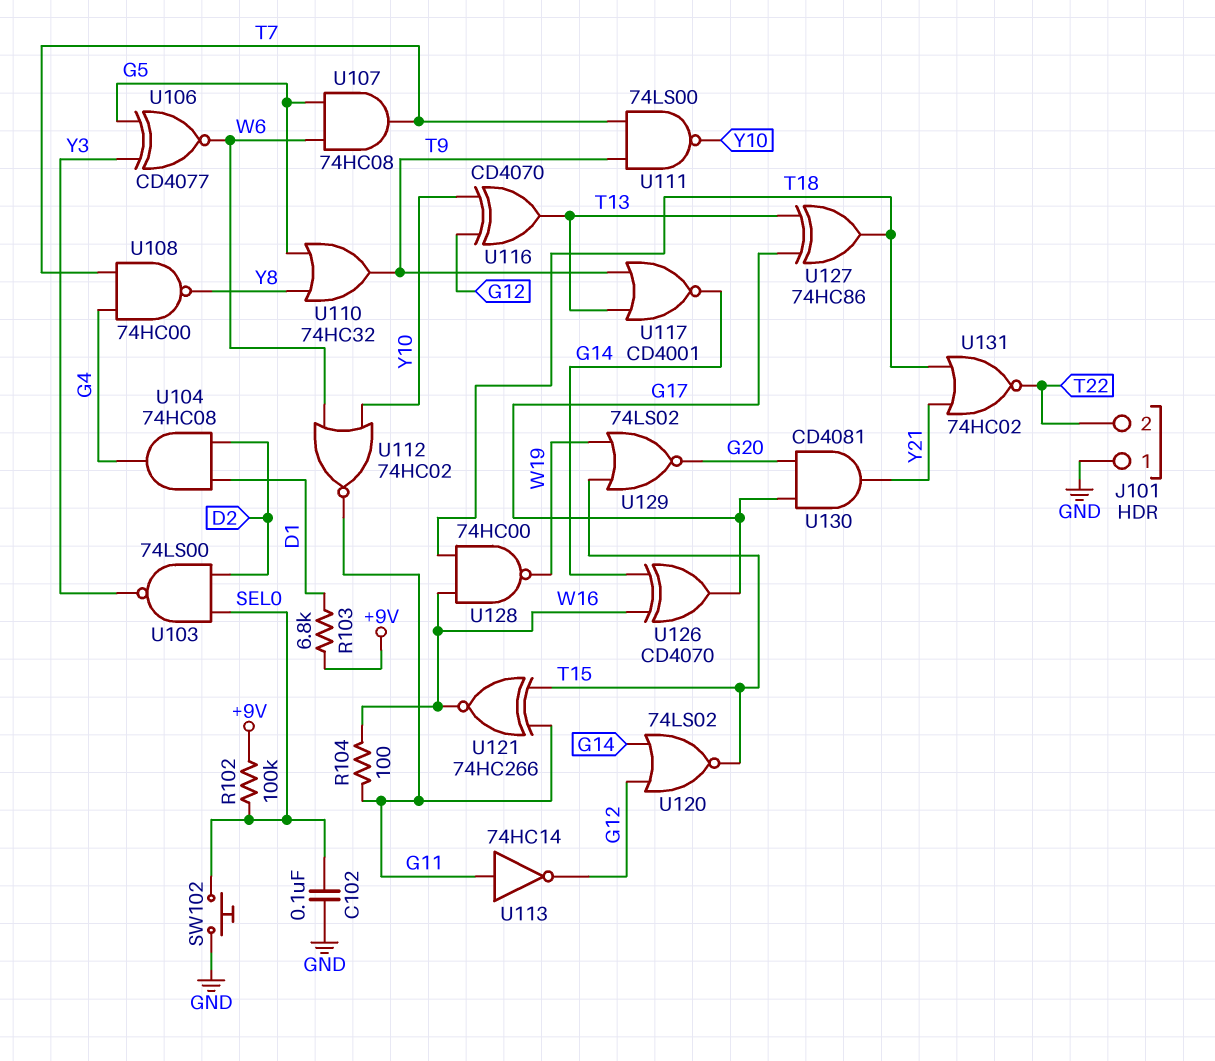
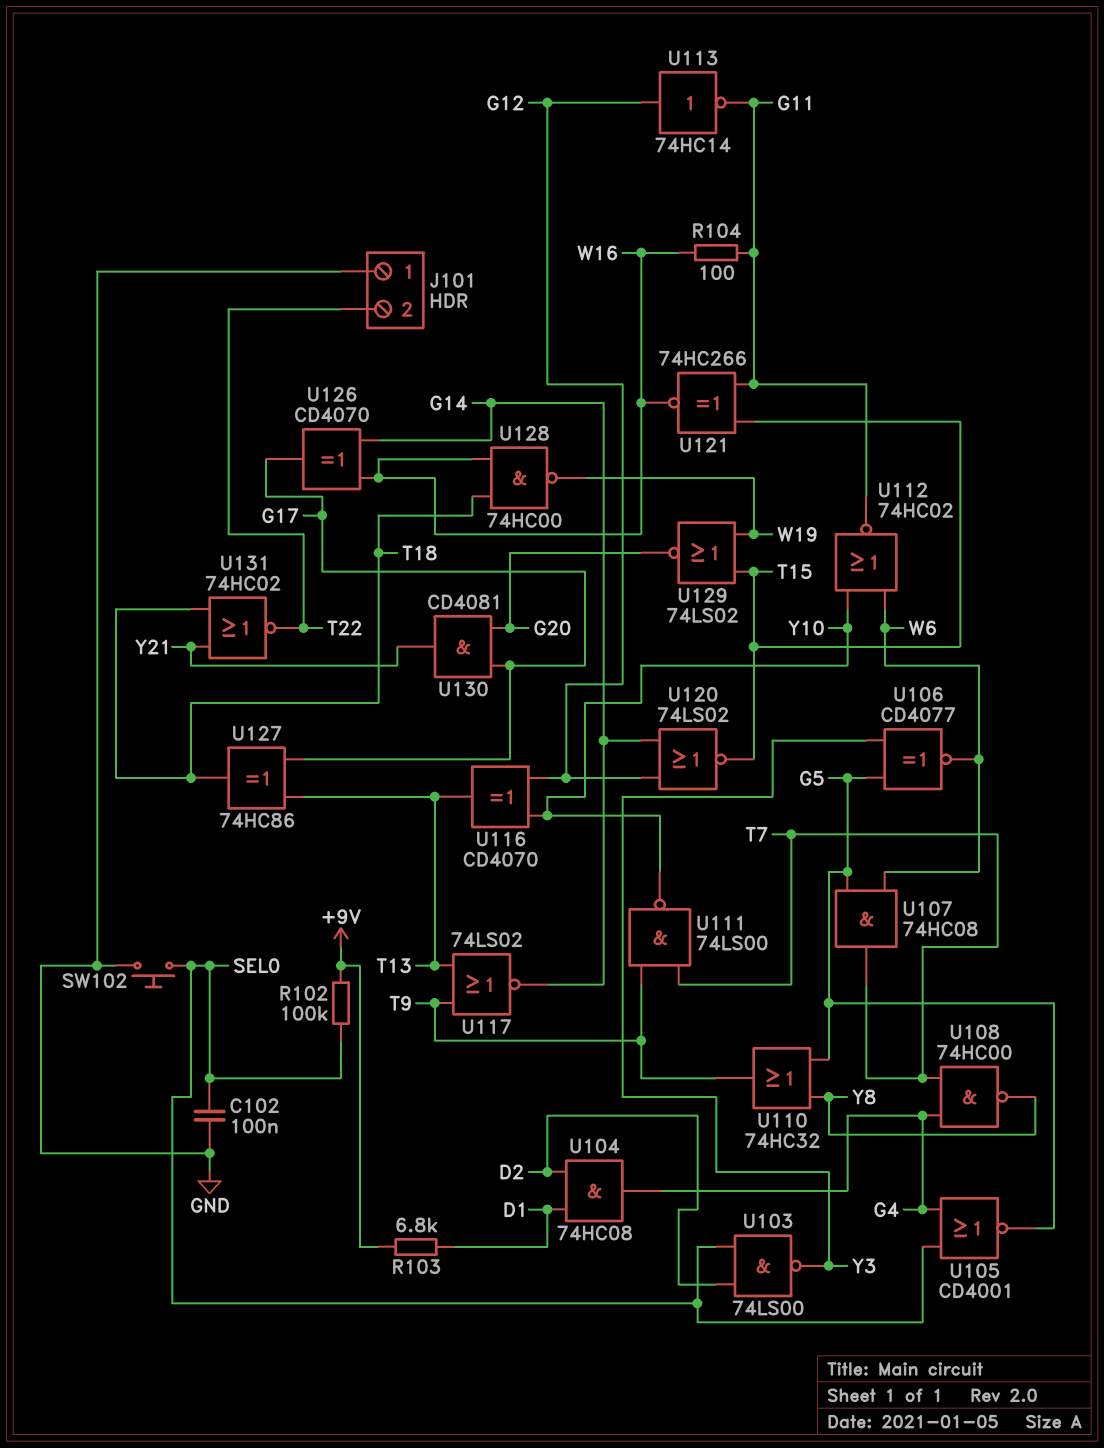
U105: none -> NOR CD4001 (in G4, in SEL0, out G5)
U113: NOT 74HC14 (in G11, out G12) -> NOT 74HC14 (in G12, out G11)
U117: NOR CD4001 (in T9, in T13, out G14) -> NOR 74LS02 (in T9, in T13, out G14)

